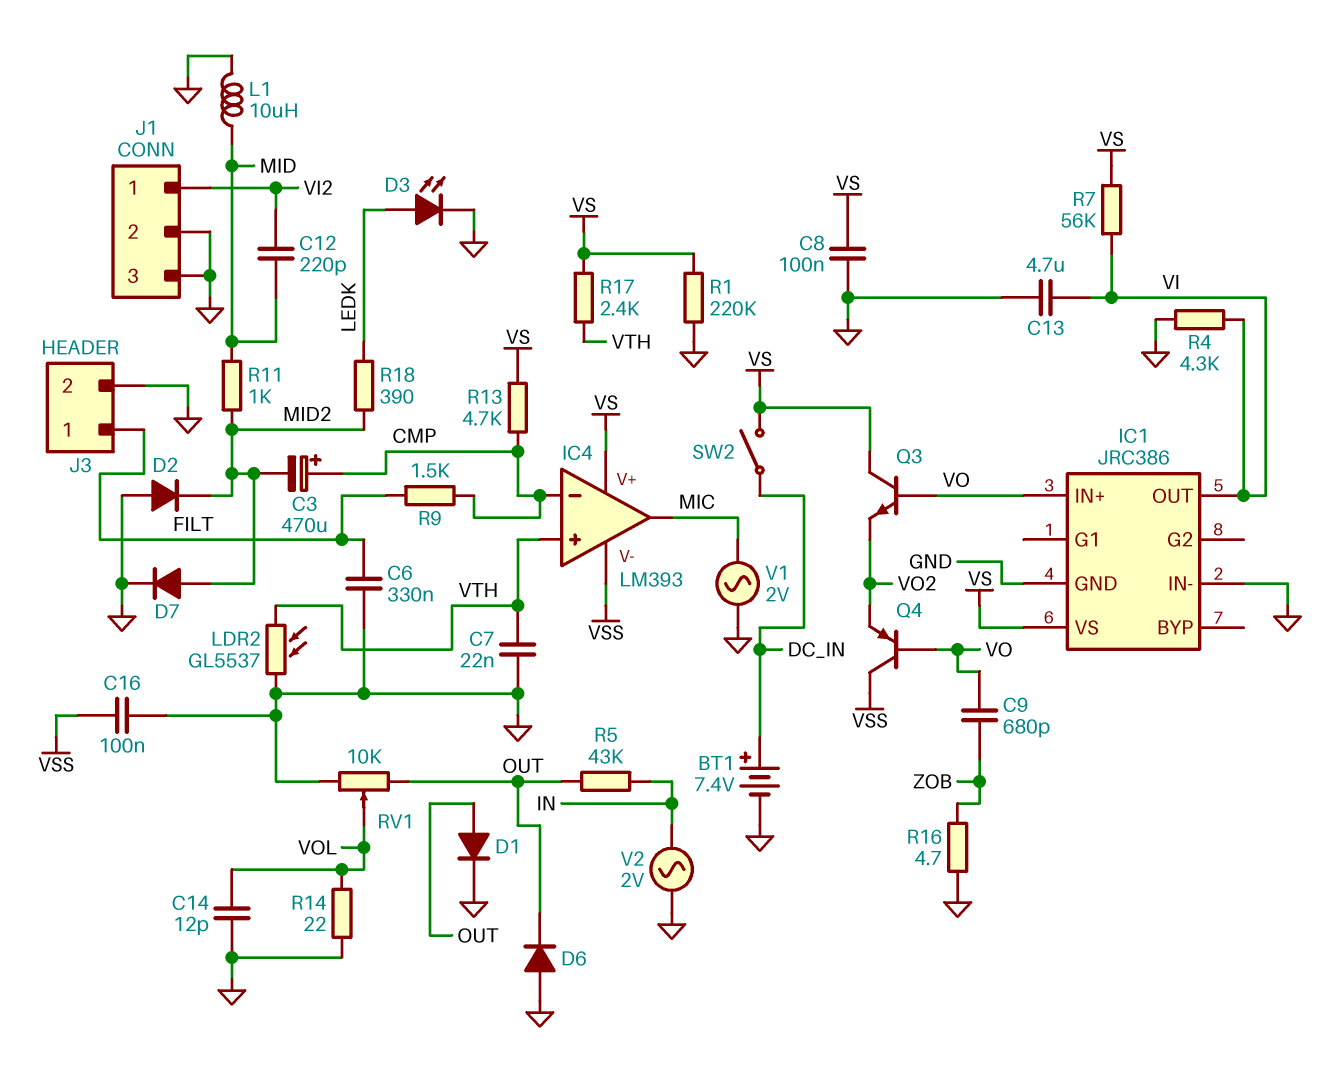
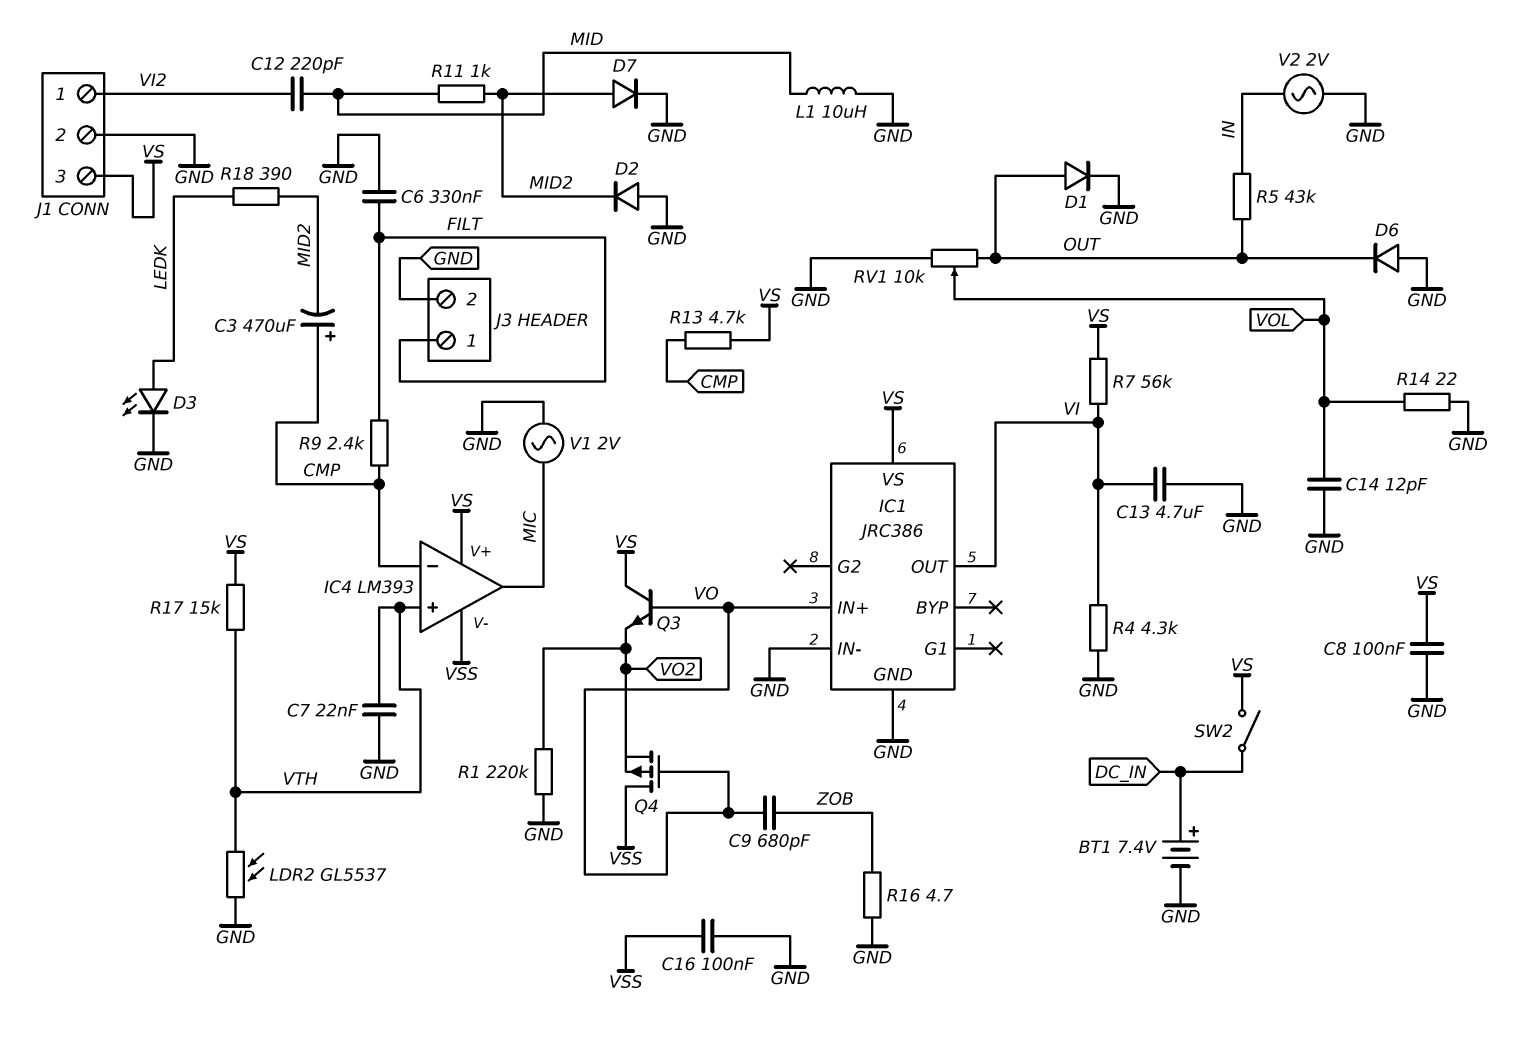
J1 pin 3: GND -> VS
Q4: PNP (B VO, C VSS, E VO2) -> PMOS (G VO, D VSS, S VO2)
R1: 220k (GND, VS) -> 220k (GND, VO2)
R9: 1.5k (CMP, FILT) -> 2.4k (CMP, FILT)
R17: 2.4k (VS, VTH) -> 15k (VS, VTH)

